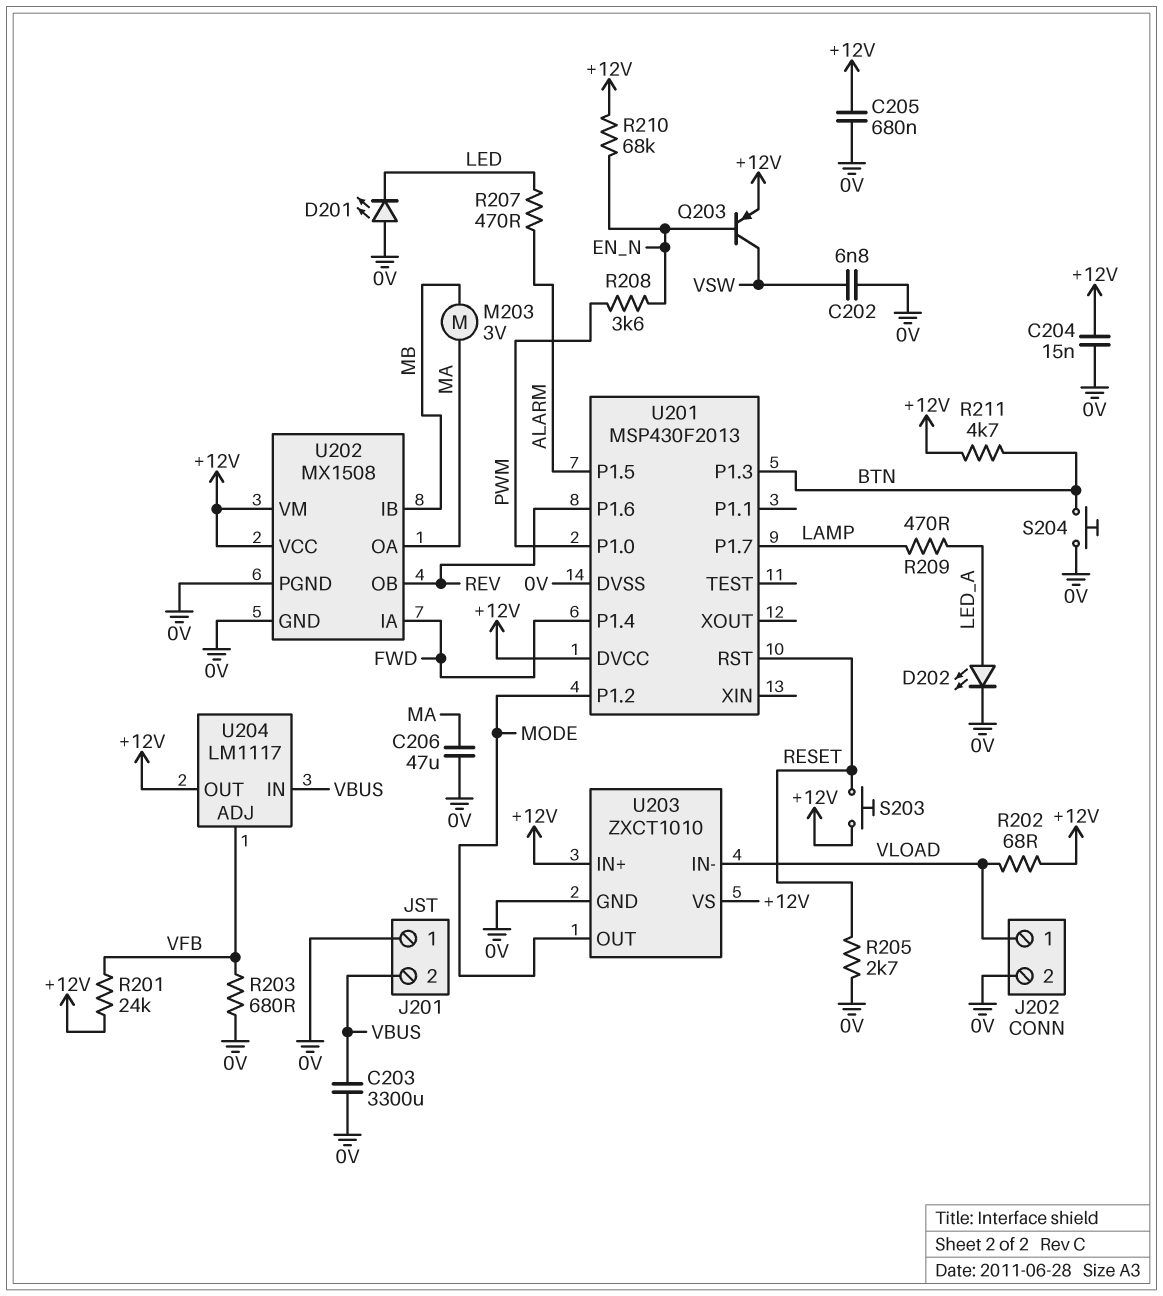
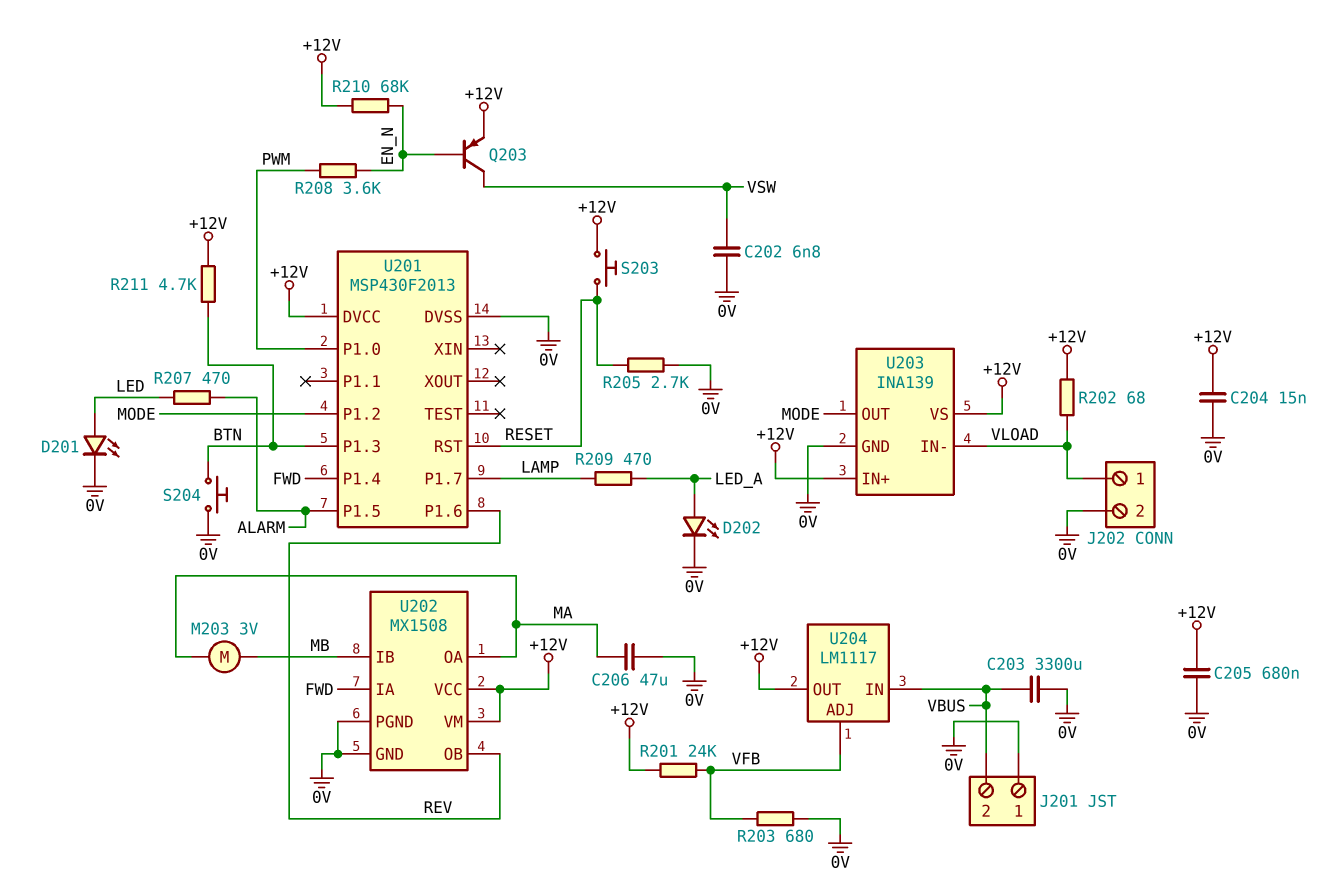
D201: LED (A 0V, K LED) -> LED (A LED, K 0V)
U203: ZXCT1010 -> INA139

